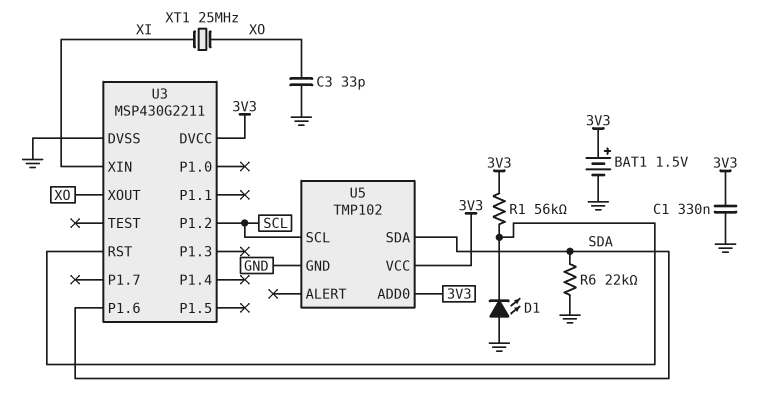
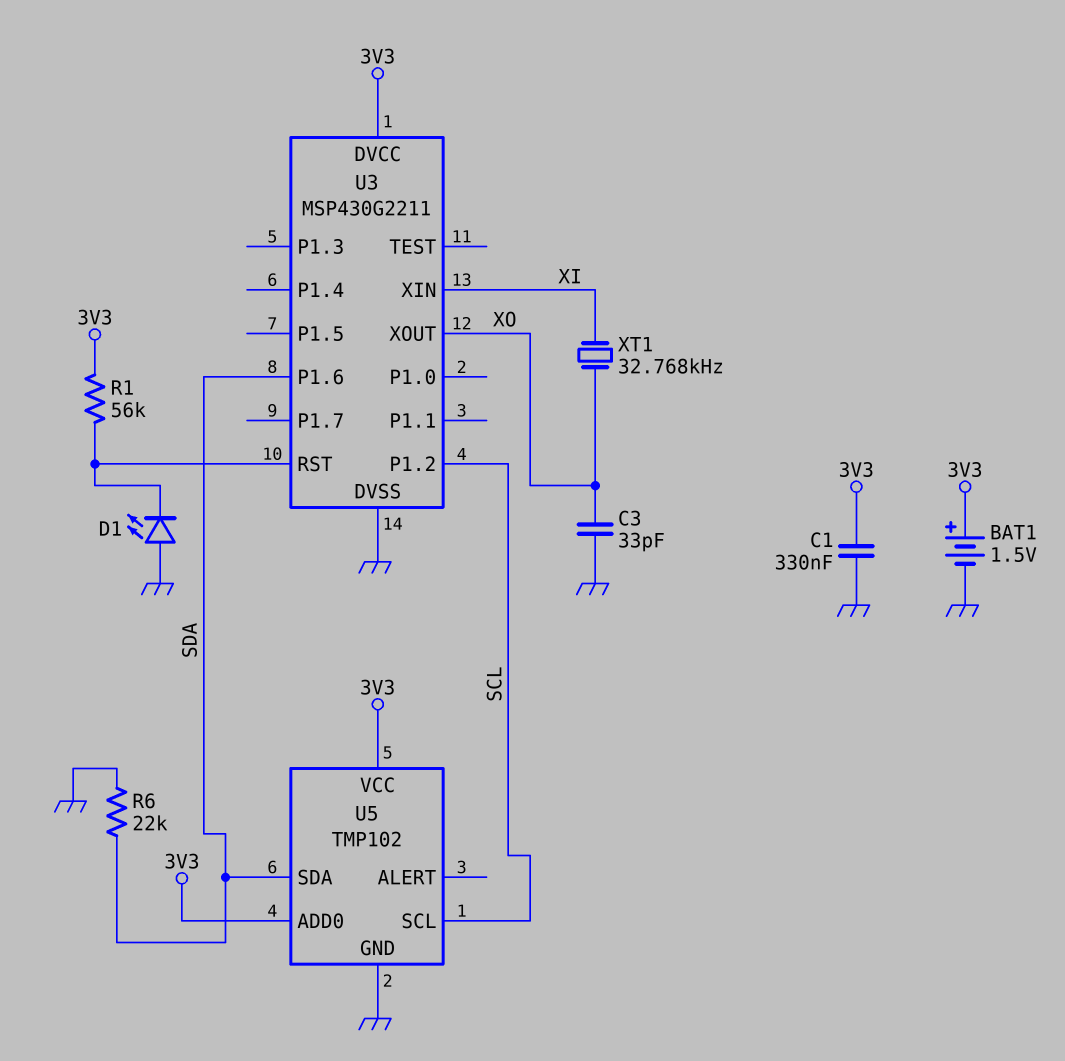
XT1: 25MHz (XI, XO) -> 32.768kHz (XI, XO)

